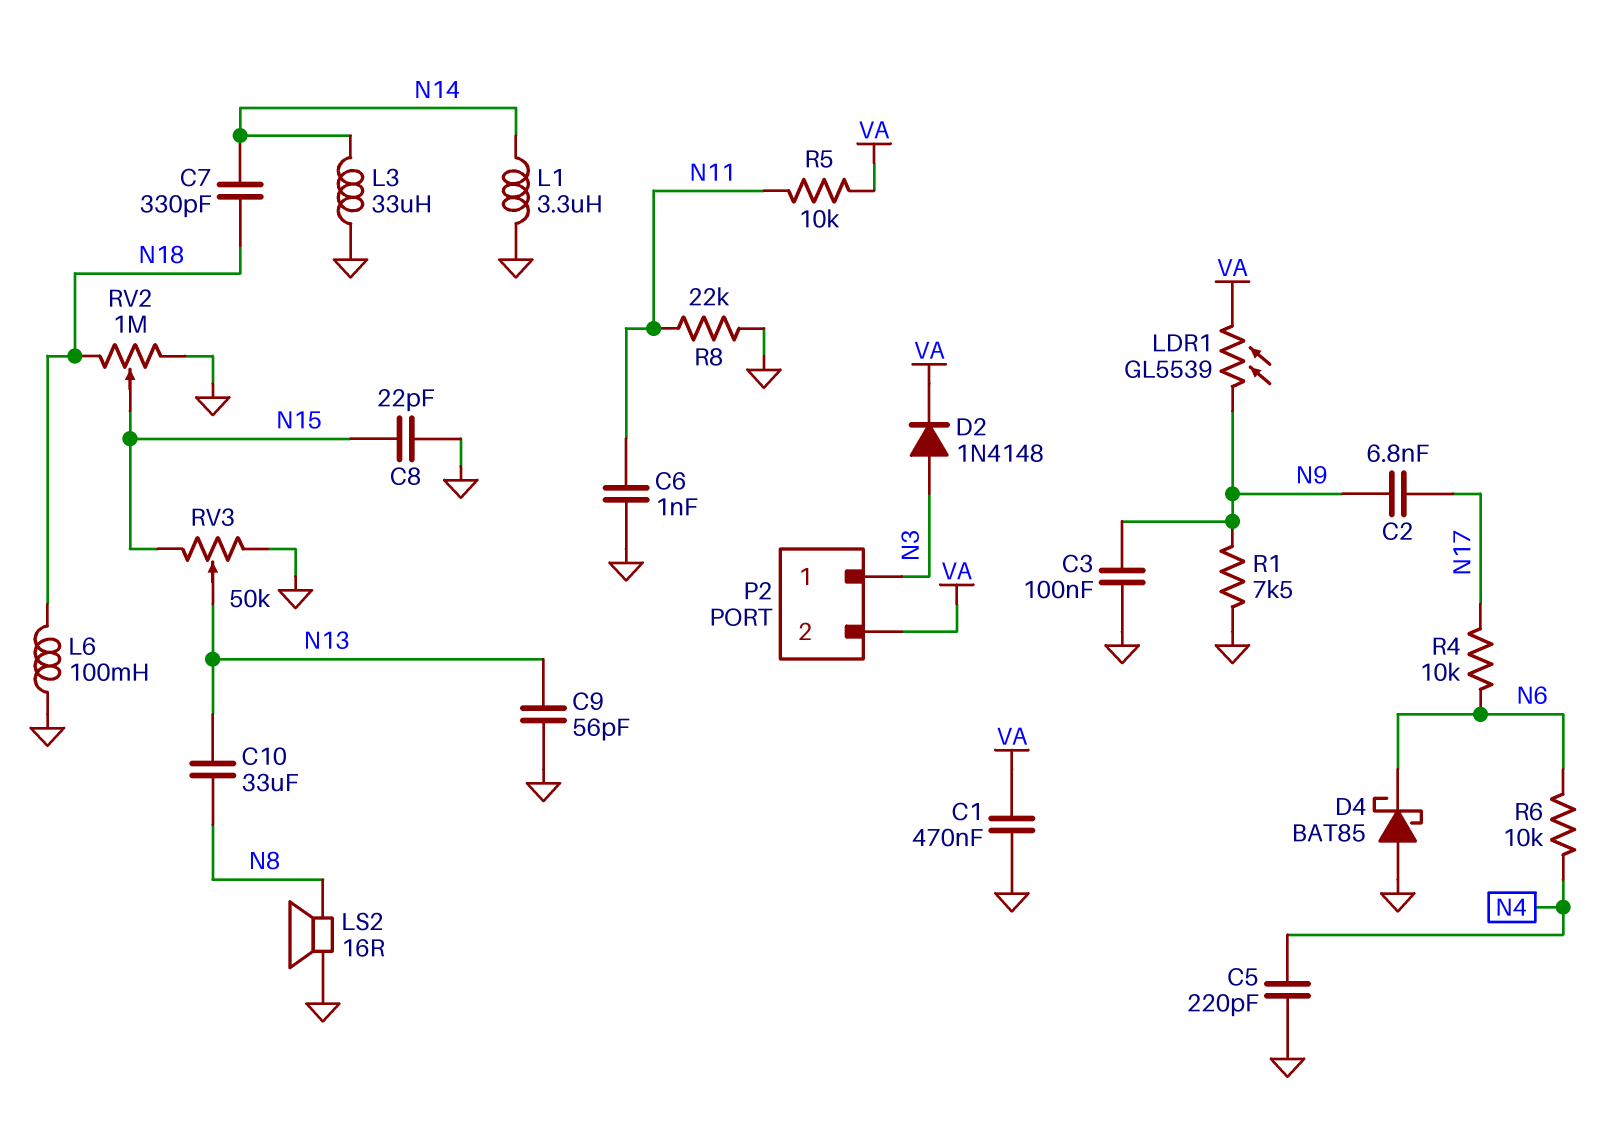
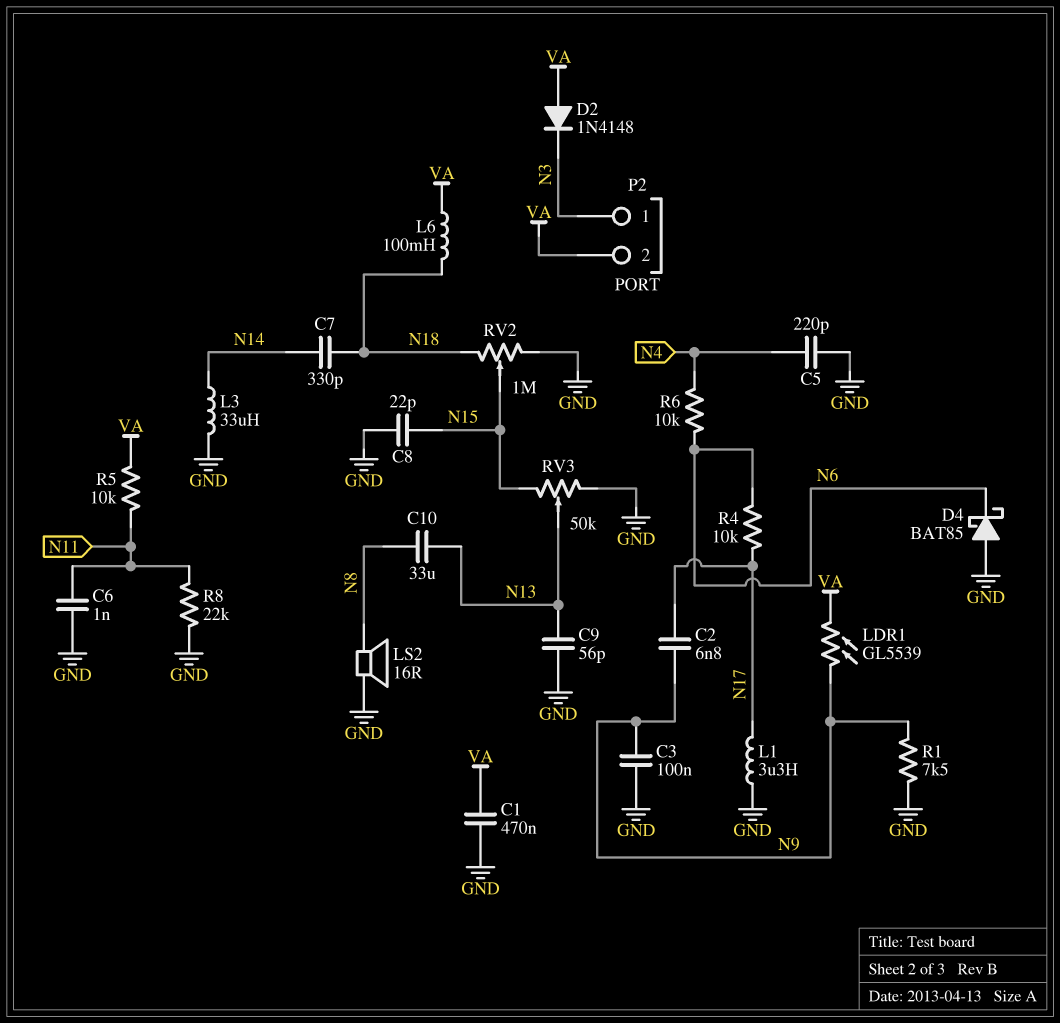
D2: diode 1N4148 (A N3, K VA) -> diode 1N4148 (A VA, K N3)
L1: 3.3uH (GND, N14) -> 3.3uH (GND, N17)
L6: 100mH (GND, N18) -> 100mH (N18, VA)

